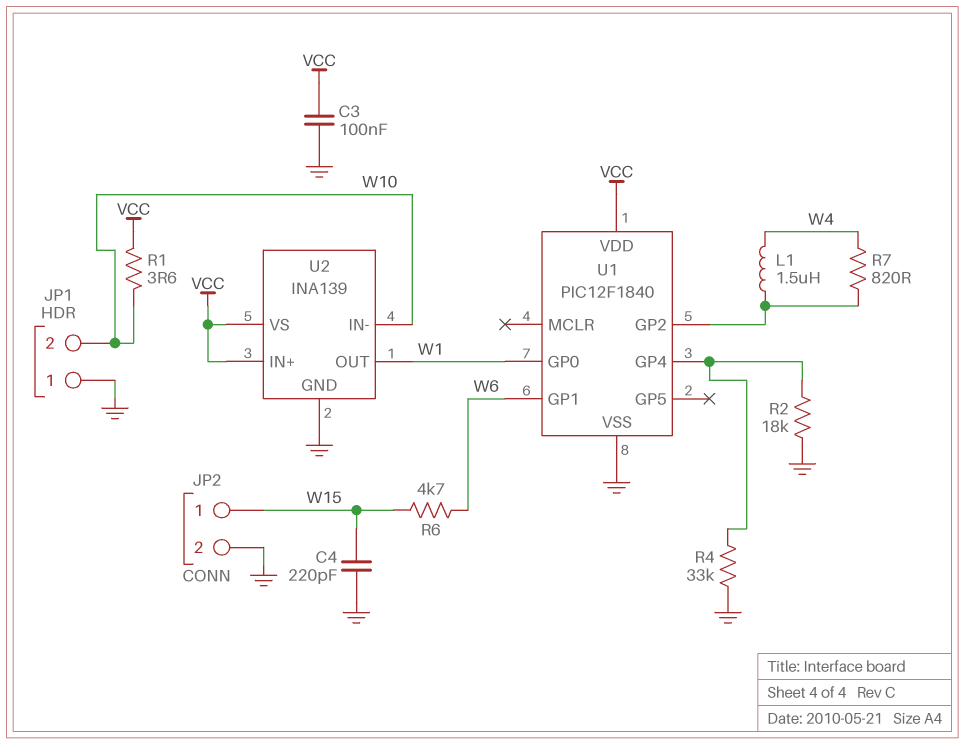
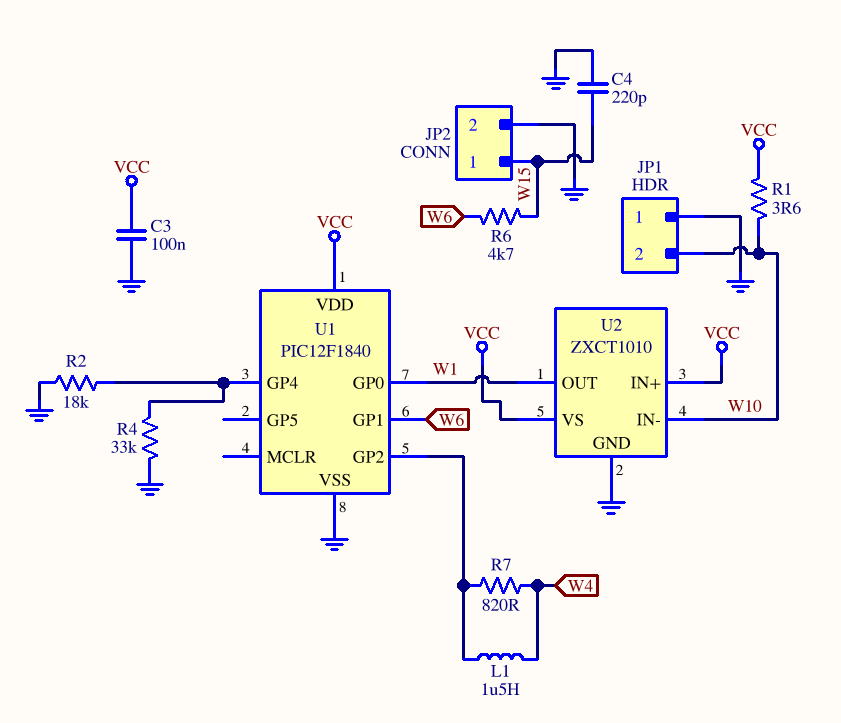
U2: INA139 -> ZXCT1010

